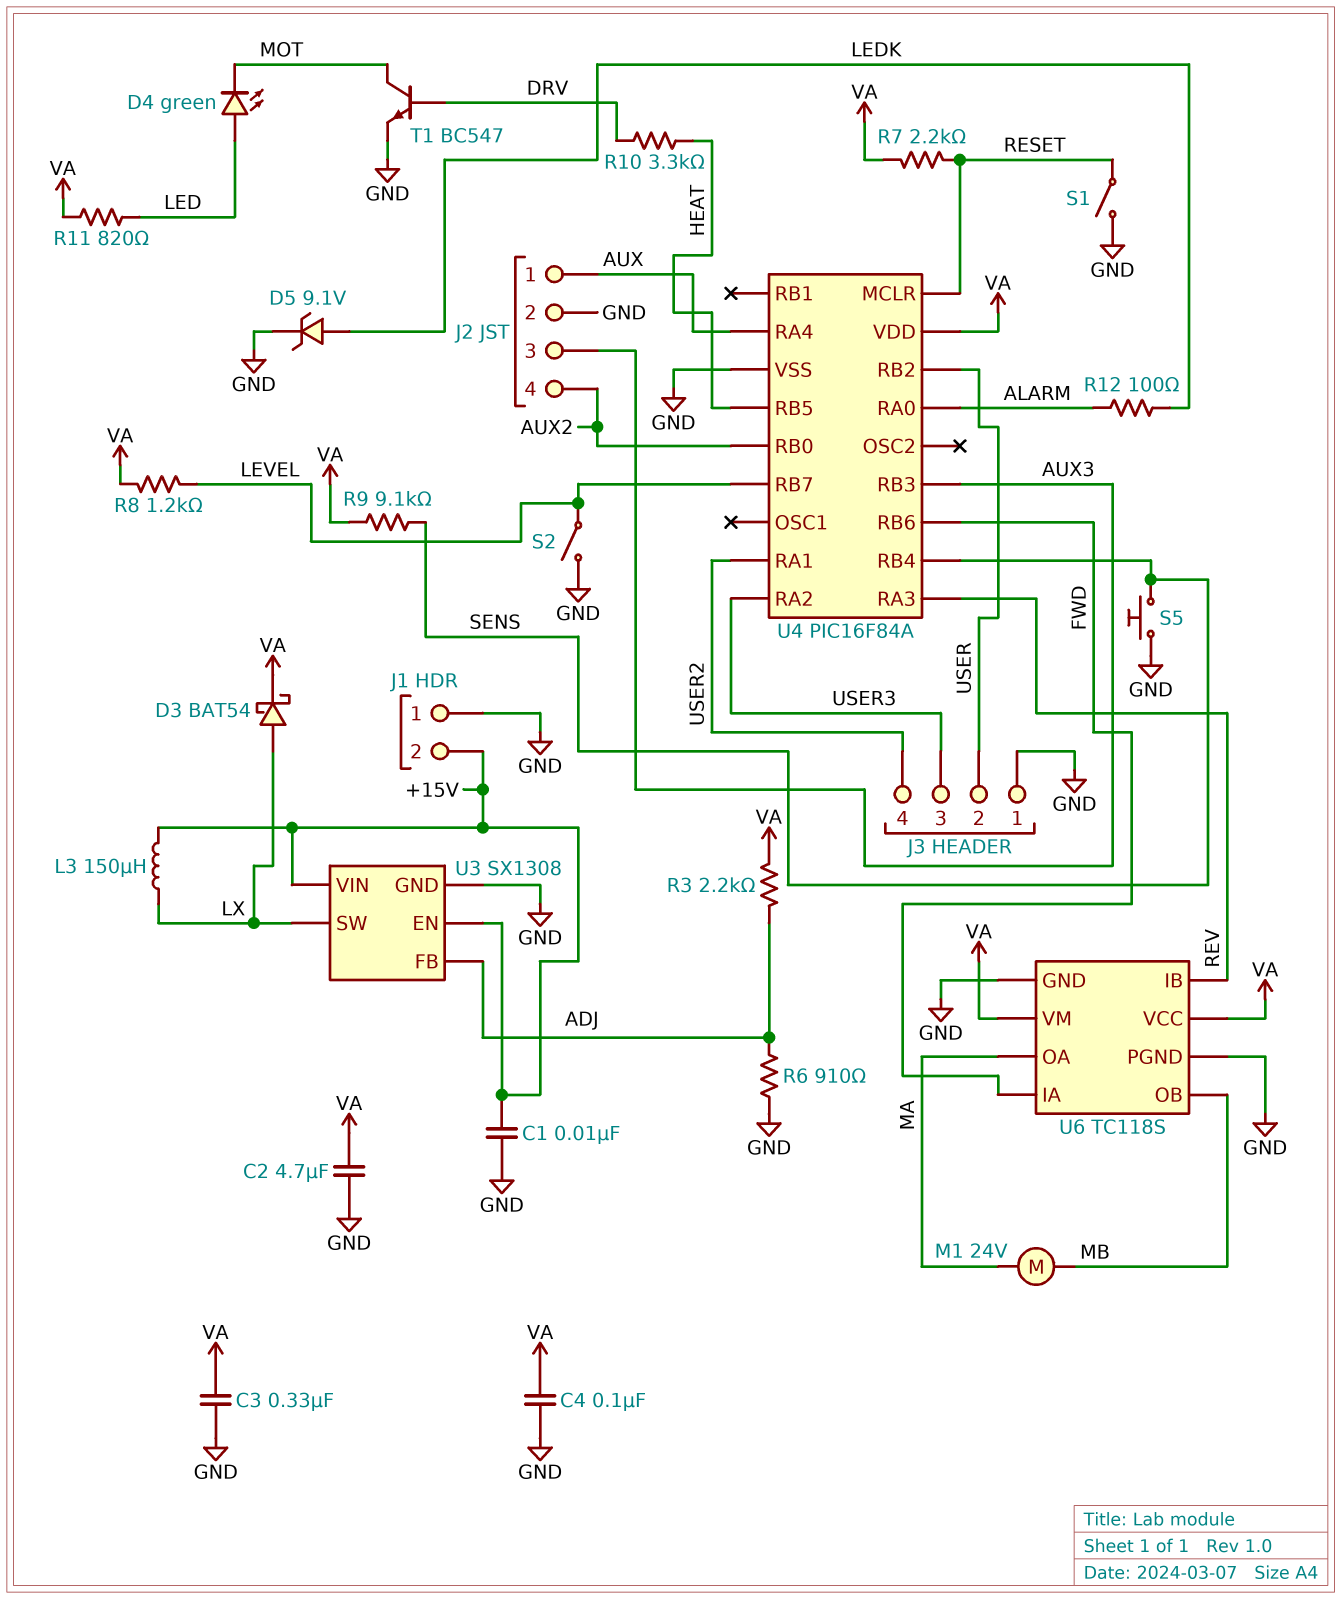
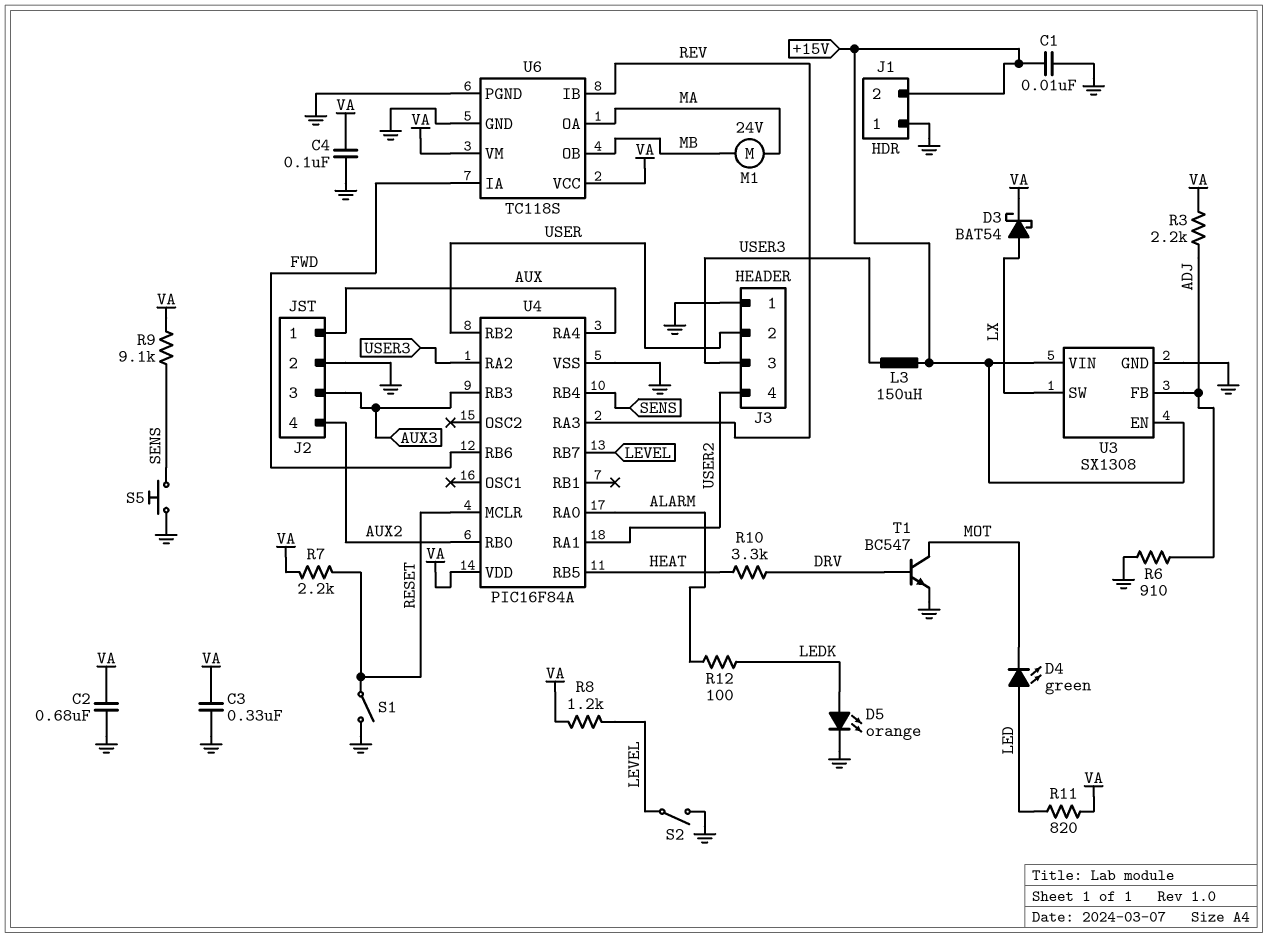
C2: 4.7uF (GND, VA) -> 680nF (GND, VA)
D5: zener 9.1V (A LEDK, K GND) -> LED orange (A LEDK, K GND)
L3: 150uH (+15V, LX) -> 150uH (+15V, USER3)

